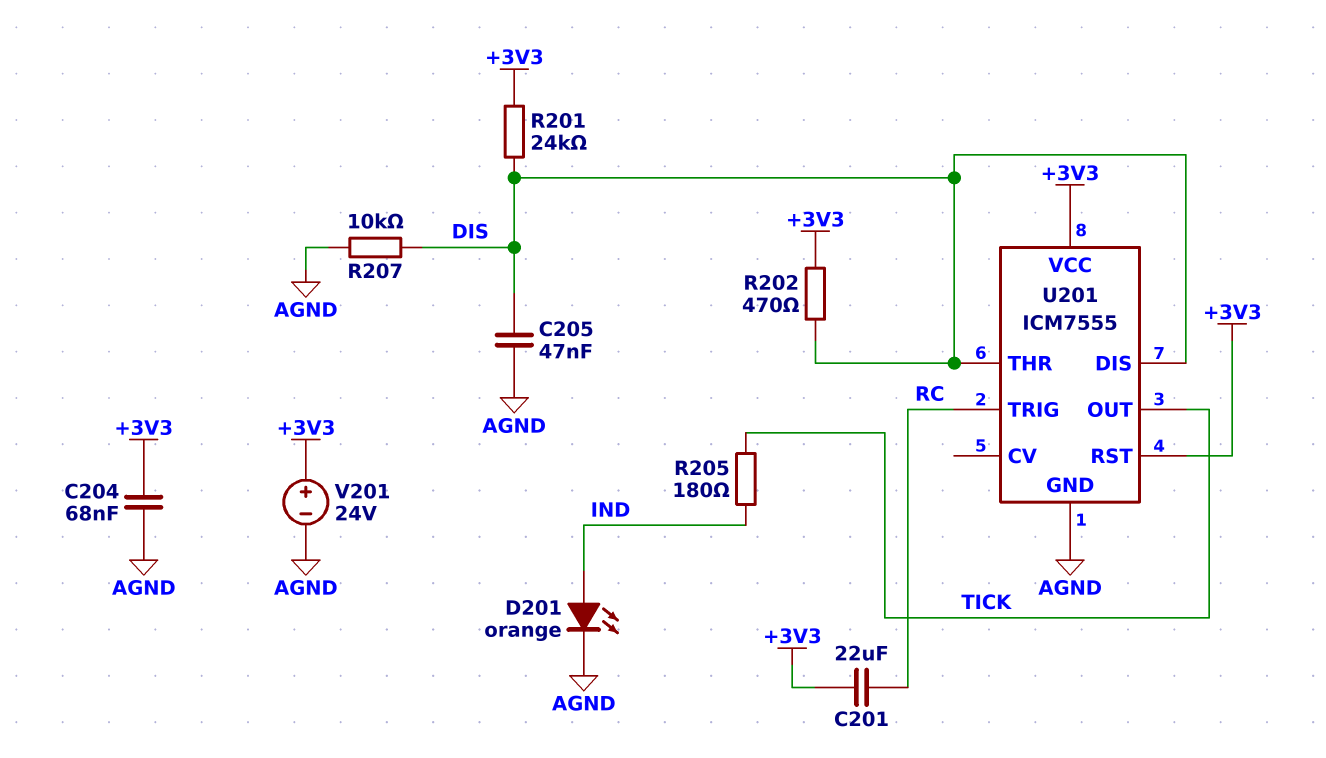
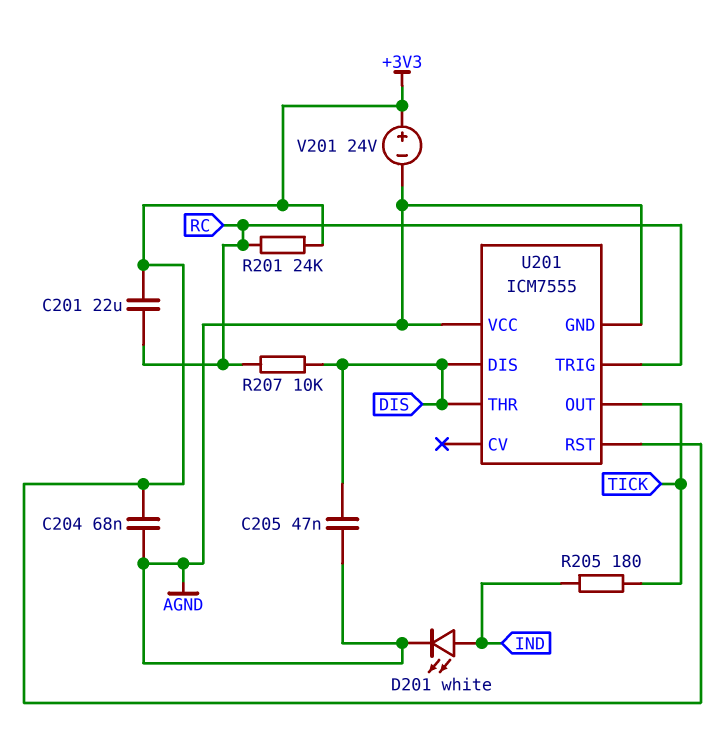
D201: LED orange (A IND, K AGND) -> LED white (A IND, K AGND)
R201: 24k (+3V3, DIS) -> 24k (+3V3, RC)
R202: 470 (+3V3, DIS) -> none
R207: 10k (AGND, DIS) -> 10k (DIS, RC)
U201 pin VCC: +3V3 -> AGND

